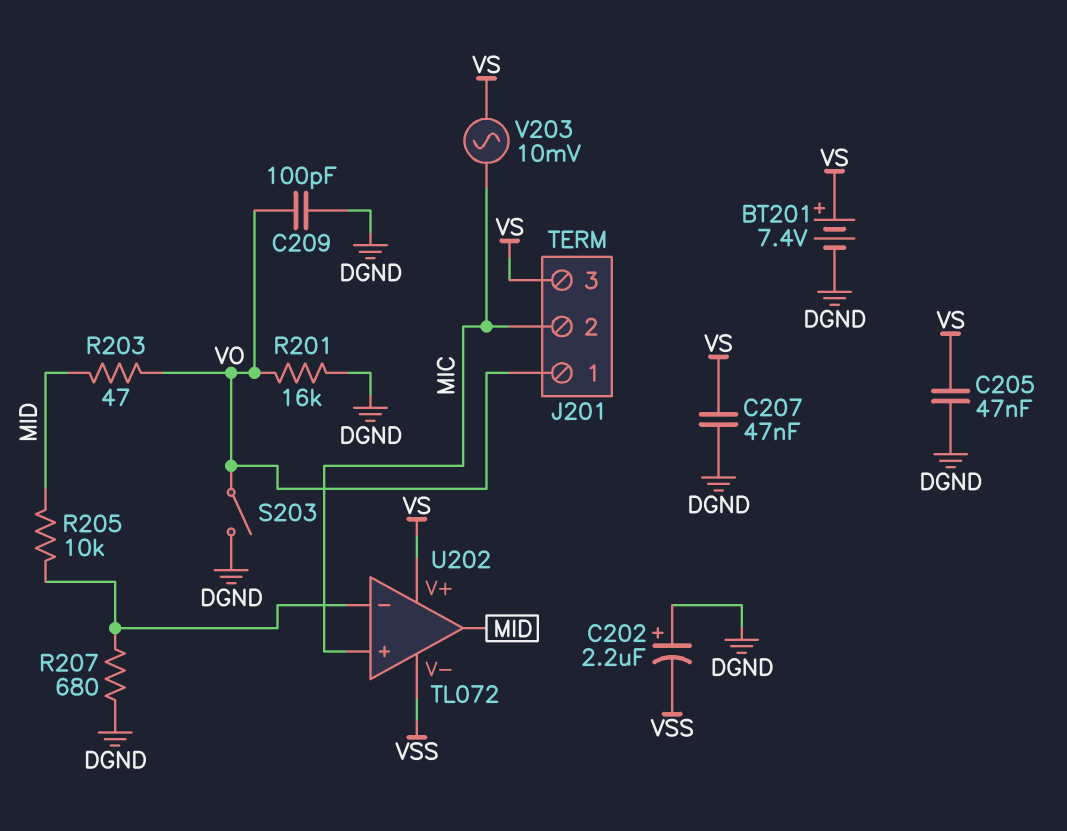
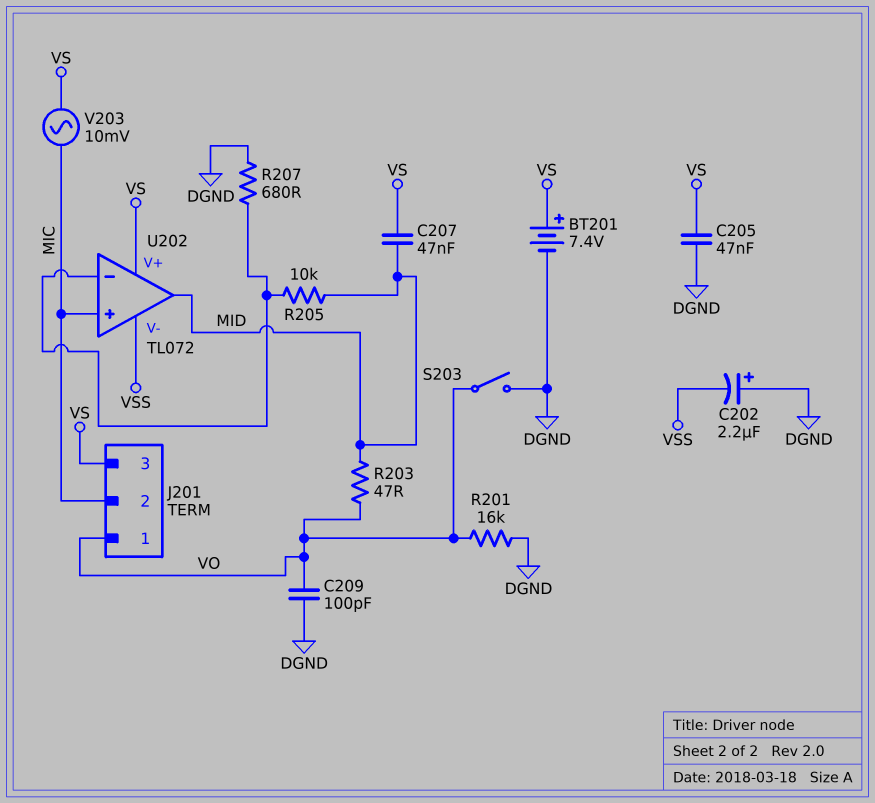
C207: 47nF (DGND, VS) -> 47nF (MID, VS)

